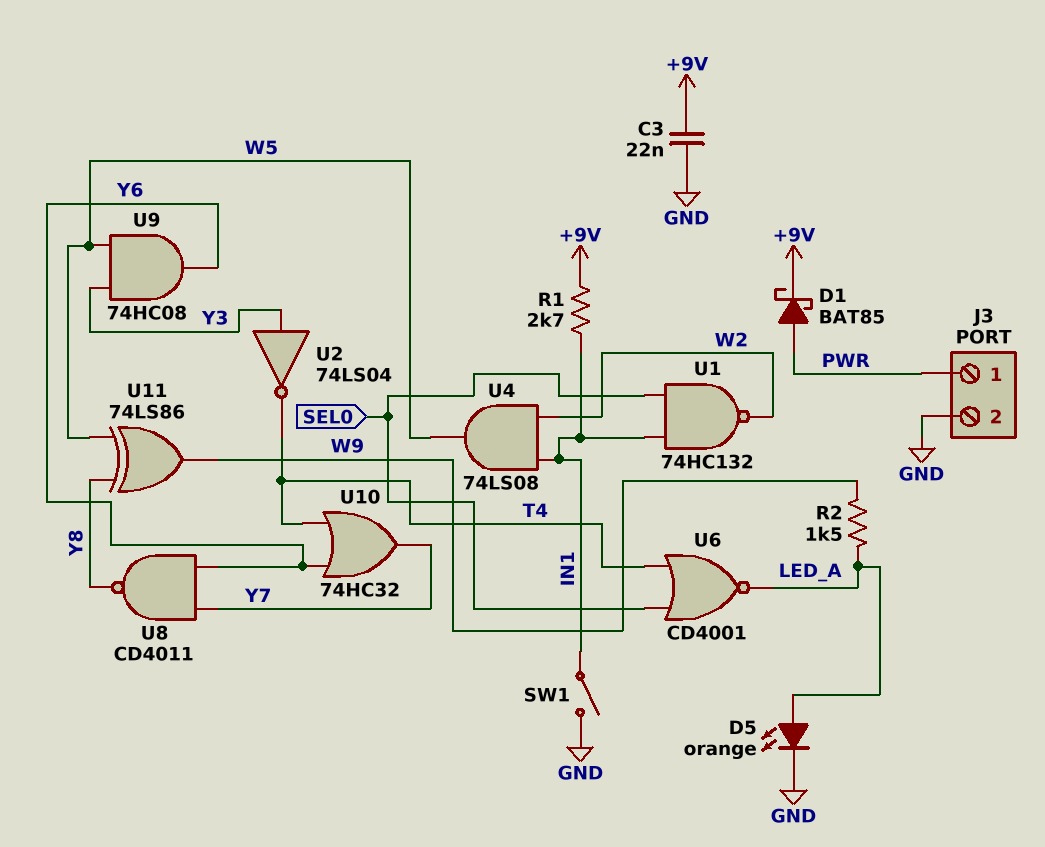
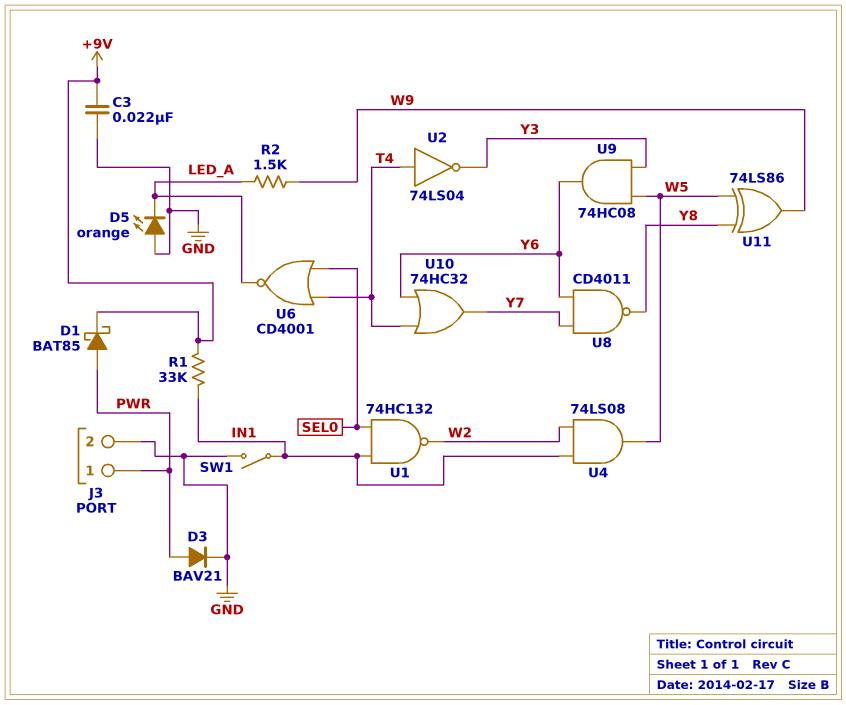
D3: none -> diode BAV21 (A PWR, K GND)
D5: LED orange (A LED_A, K GND) -> LED orange (A GND, K LED_A)
R1: 2.7k (+9V, IN1) -> 33k (+9V, IN1)
U2: NOT 74LS04 (in Y3, out T4) -> NOT 74LS04 (in T4, out Y3)

